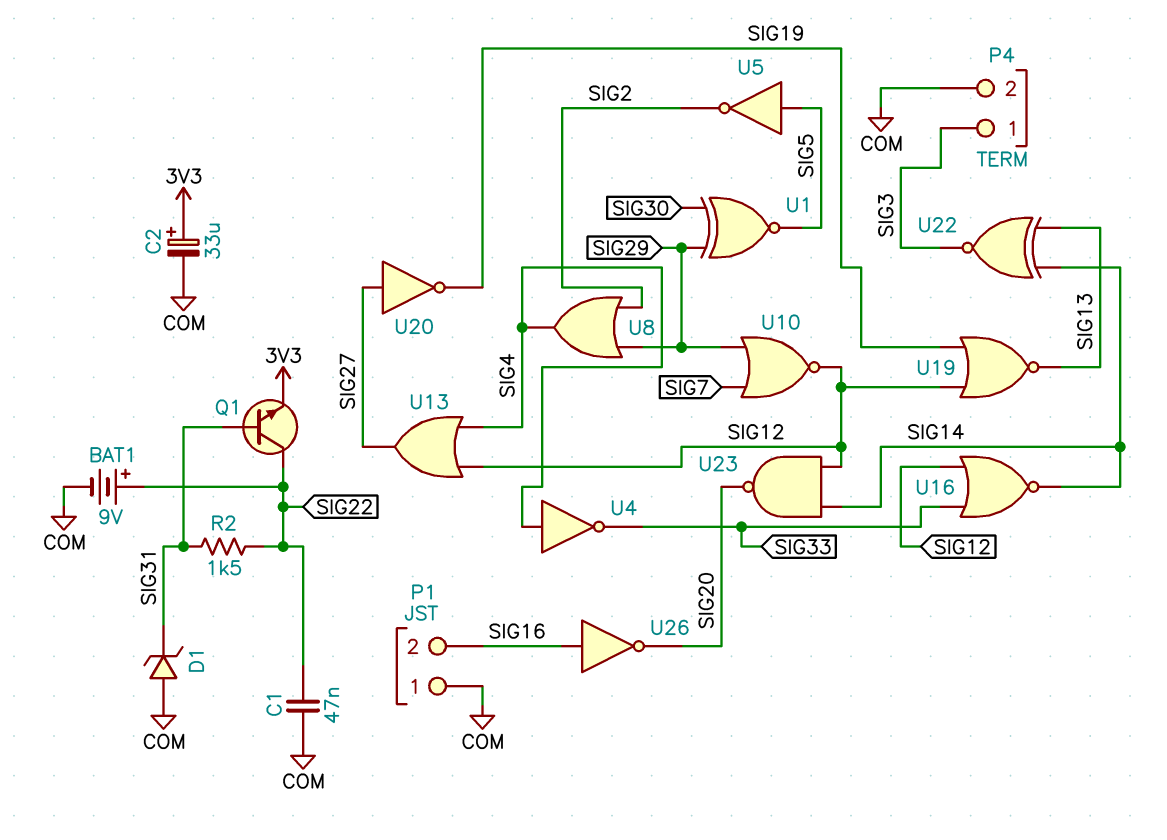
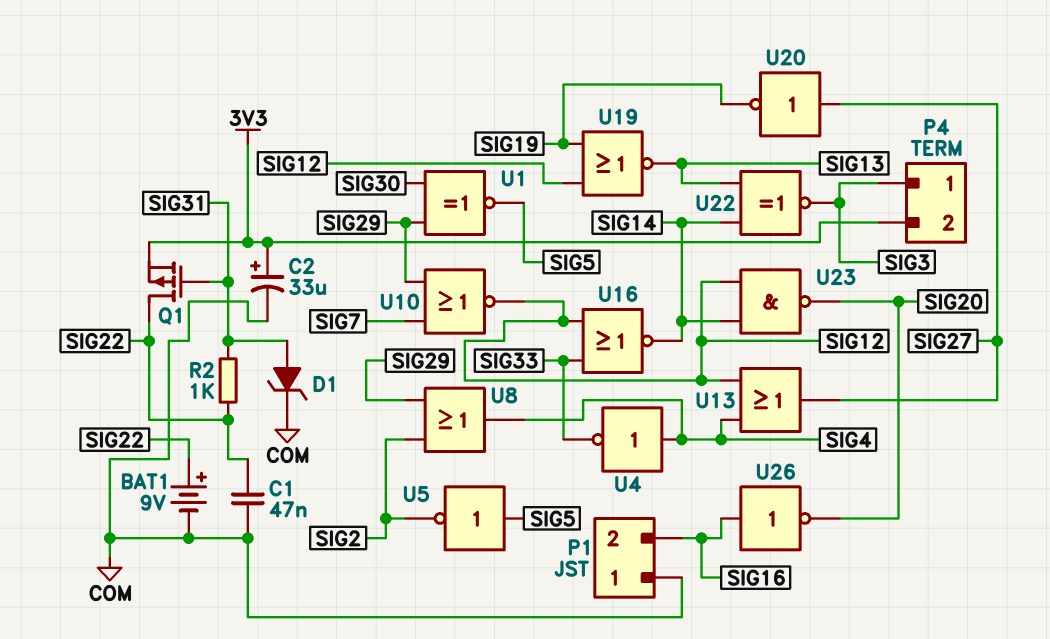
D1: zener (A COM, K SIG31) -> zener (A SIG31, K COM)
P4 pin 2: COM -> 3V3
Q1: NPN (B SIG31, C SIG22, E 3V3) -> PMOS (G SIG31, D SIG22, S 3V3)
R2: 1.5k (SIG22, SIG31) -> 1k (SIG22, SIG31)

